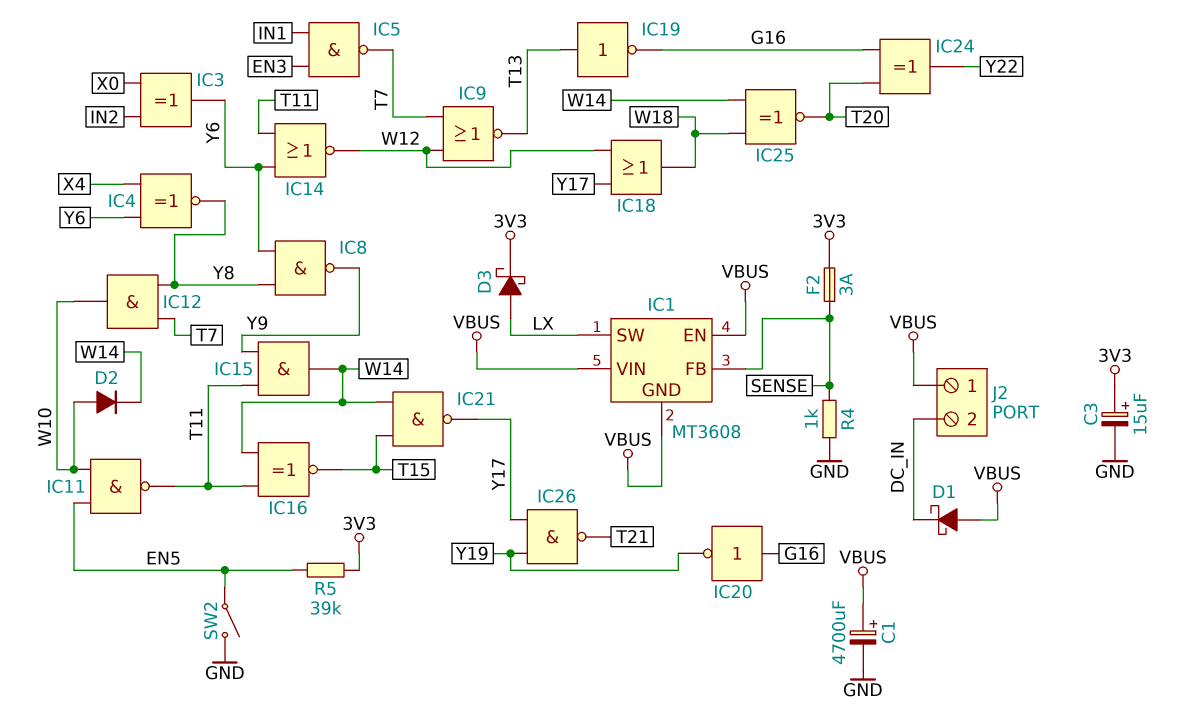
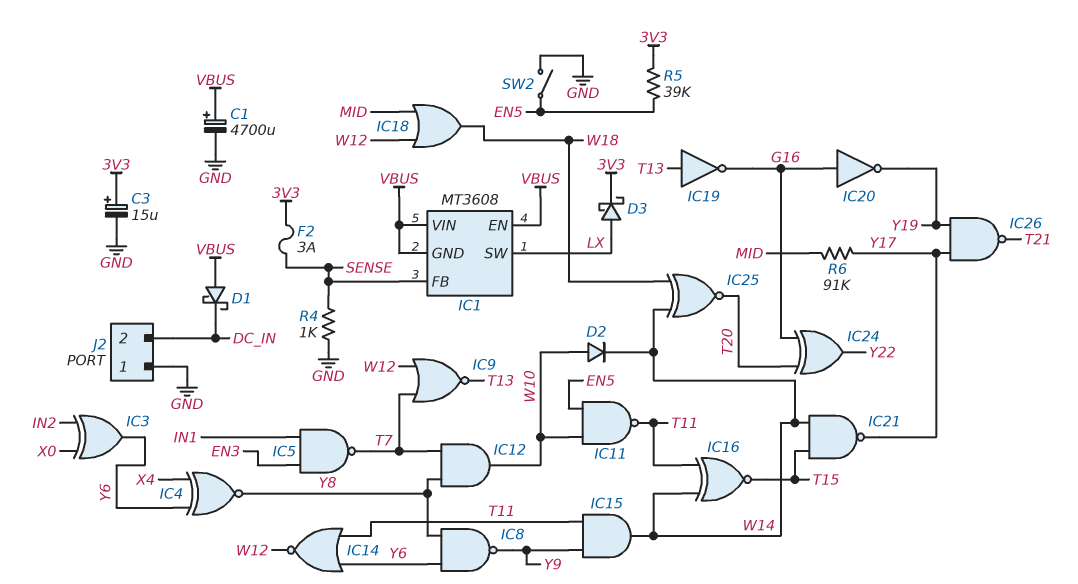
IC18: OR (in W12, in Y17, out W18) -> OR (in MID, in W12, out W18)
J2 pin 1: VBUS -> GND
R6: none -> 91k (MID, Y17)

